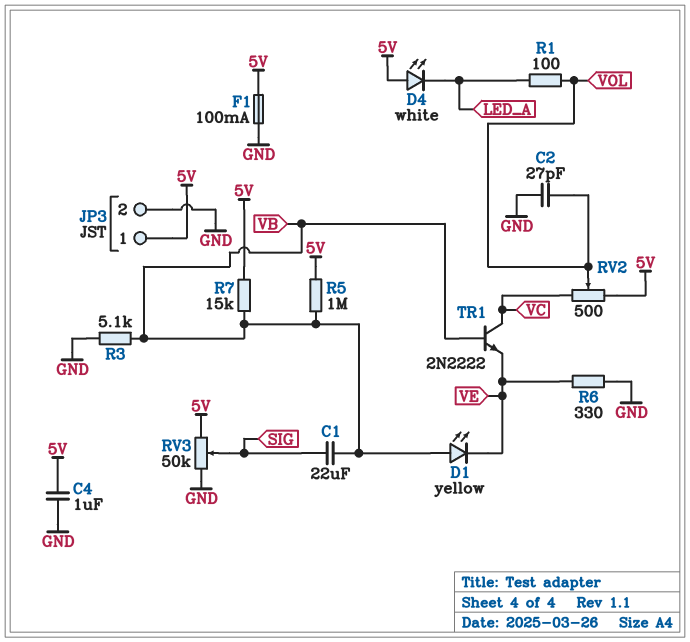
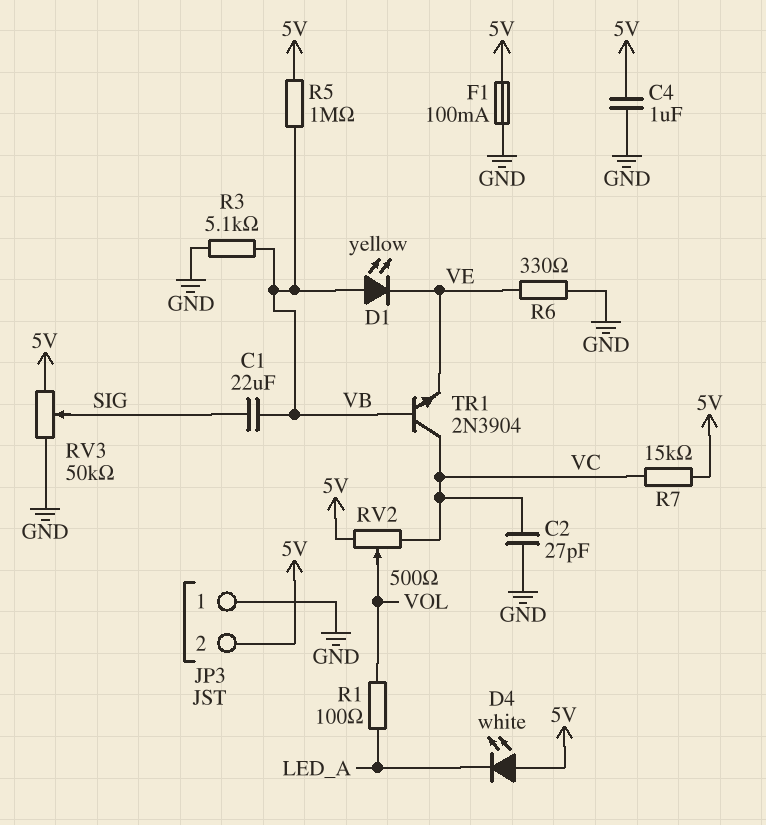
C2: 27pF (GND, VOL) -> 27pF (GND, VC)
JP3 pin 1: 5V -> GND
JP3 pin 2: GND -> 5V
R7: 15k (5V, VB) -> 15k (5V, VC)
TR1: NPN 2N2222 (B VB, C VC, E VE) -> NPN 2N3904 (B VB, C VC, E VE)

